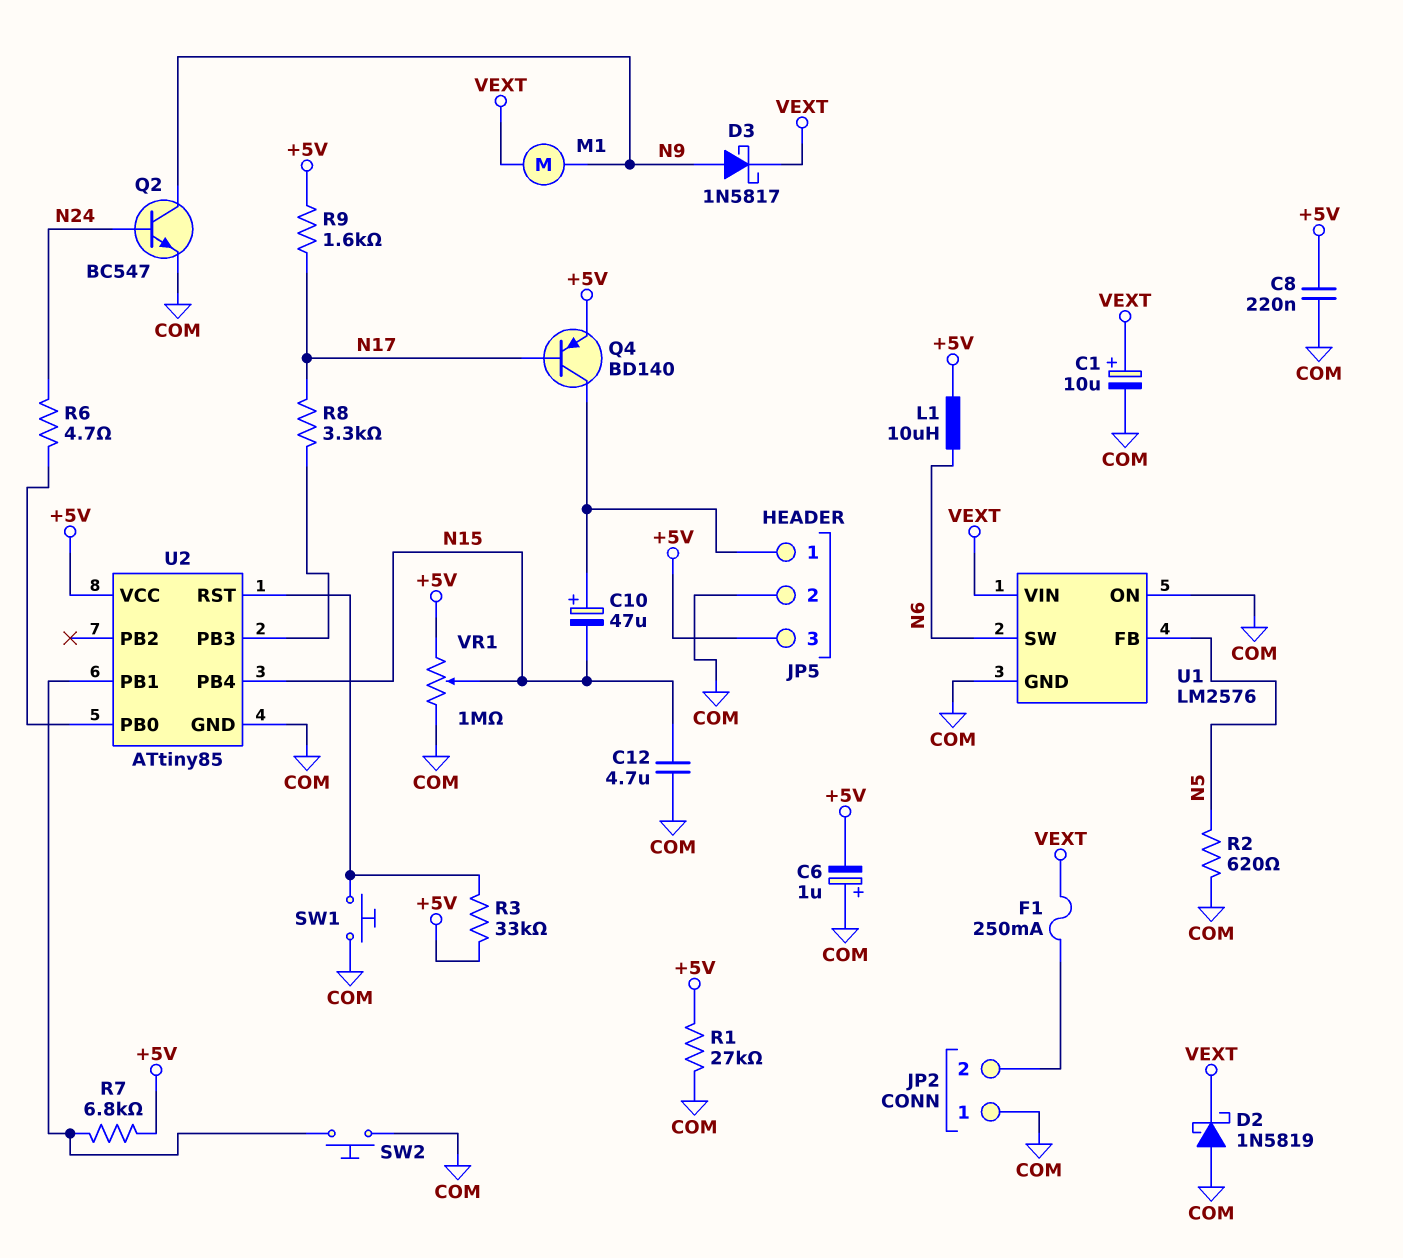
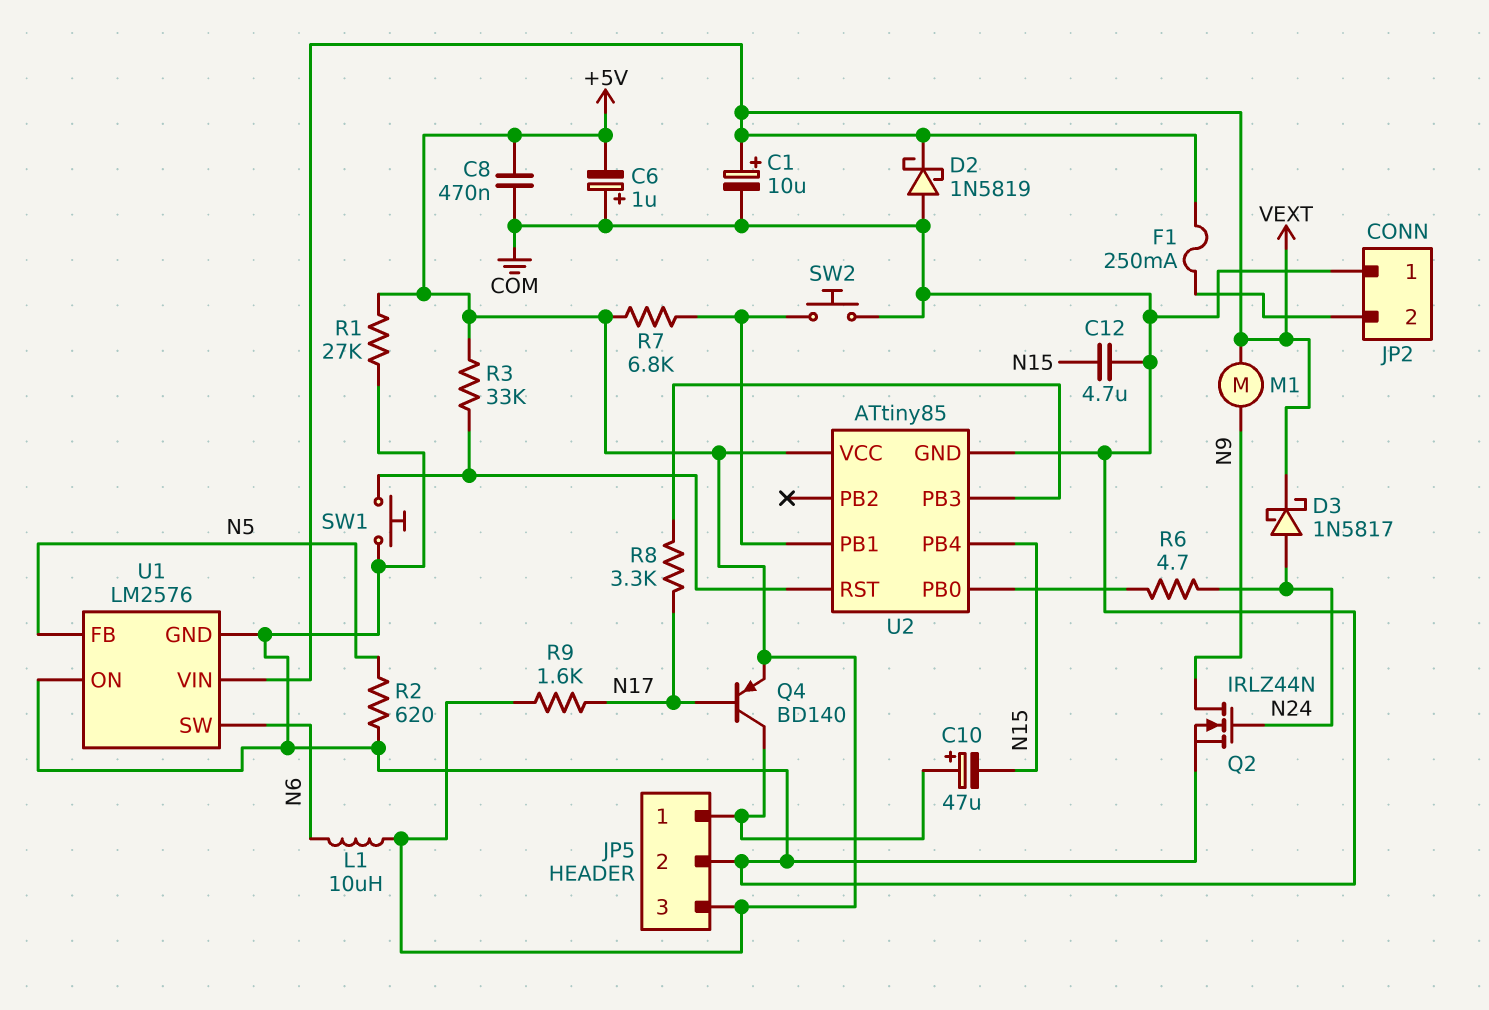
C8: 220nF (+5V, COM) -> 470nF (+5V, COM)
D3: schottky 1N5817 (A N9, K VEXT) -> schottky 1N5817 (A N24, K VEXT)
Q2: NPN BC547 (B N24, C N9, E COM) -> NMOS IRLZ44N (G N24, D N9, S COM)
VR1: 1M (+5V, COM, wiper N15) -> none

